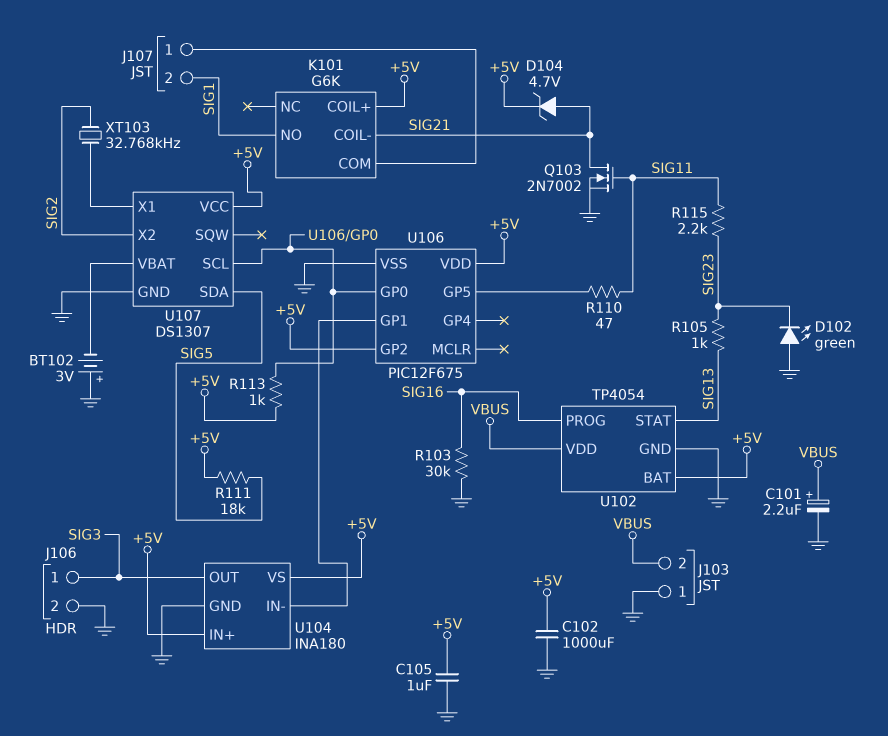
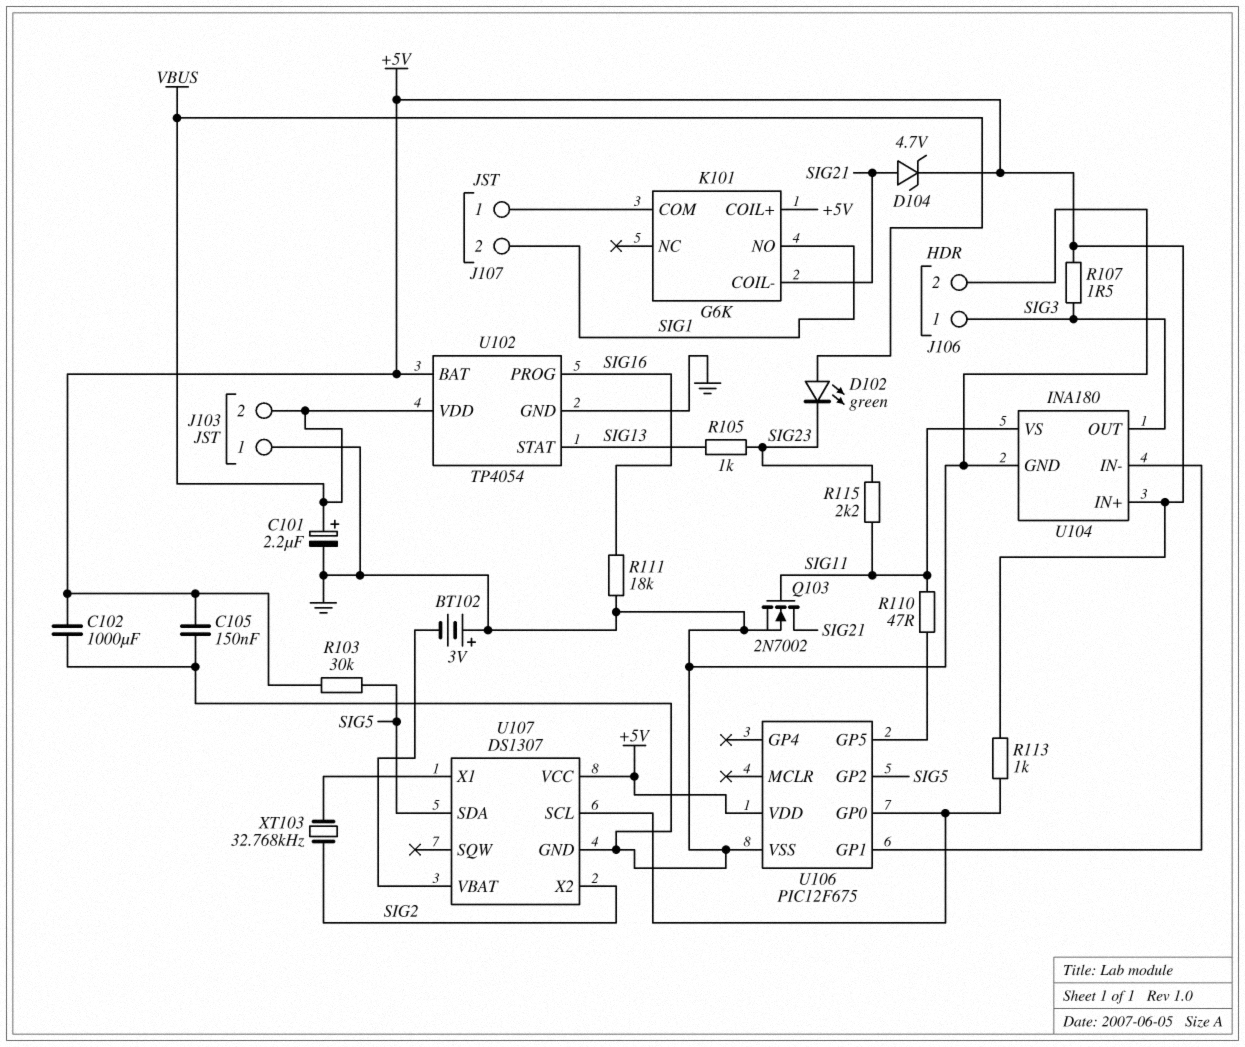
C105: 1uF (+5V, GND) -> 150nF (+5V, GND)
D102: LED green (A GND, K SIG23) -> LED green (A VBUS, K SIG23)
R103: 30k (GND, SIG16) -> 30k (+5V, SIG5)
R107: none -> 1.5 (+5V, SIG3)
R111: 18k (+5V, SIG5) -> 18k (GND, SIG16)
U104 pin VS: +5V -> SIG11
U106 pin GP2: +5V -> SIG5

